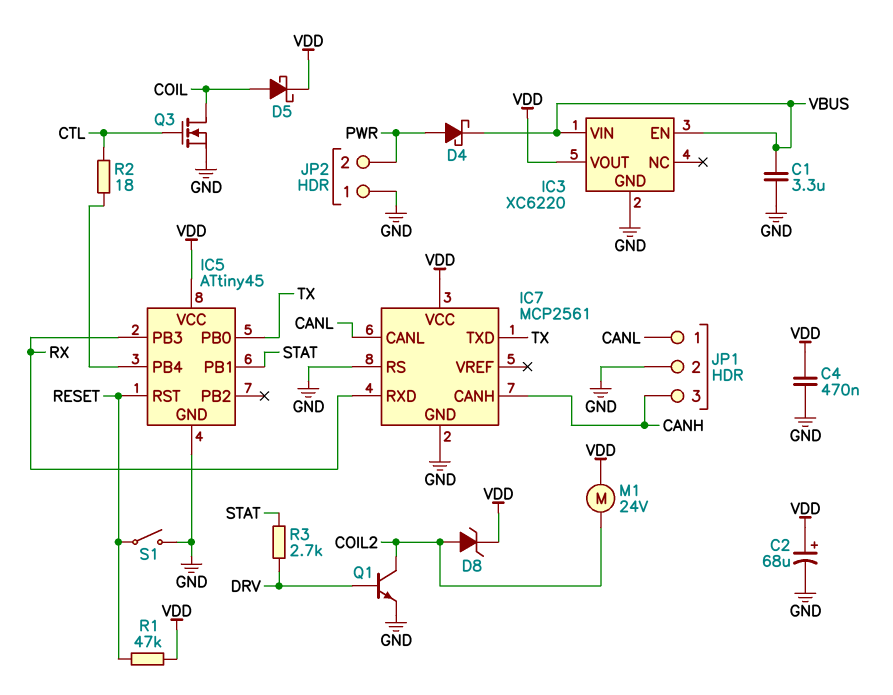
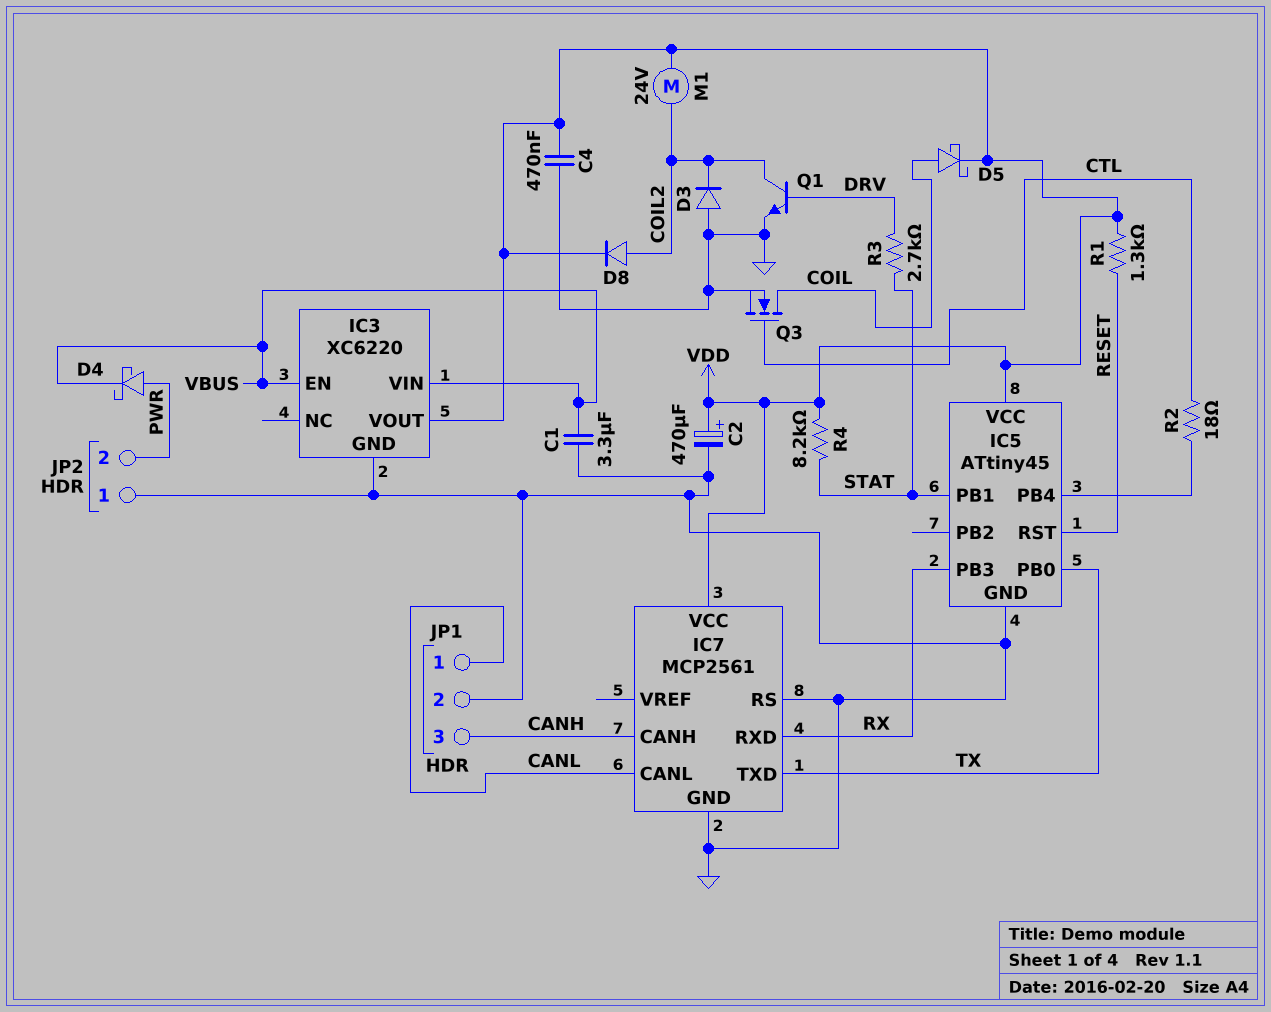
C2: 68uF (plus VDD, minus GND) -> 470uF (plus VDD, minus GND)
D3: none -> diode (A GND, K COIL2)
D8: zener (A COIL2, K VDD) -> diode (A COIL2, K VDD)
R1: 47k (RESET, VDD) -> 1.3k (RESET, VDD)
R4: none -> 8.2k (STAT, VDD)
S1: switch (GND, RESET) -> none

